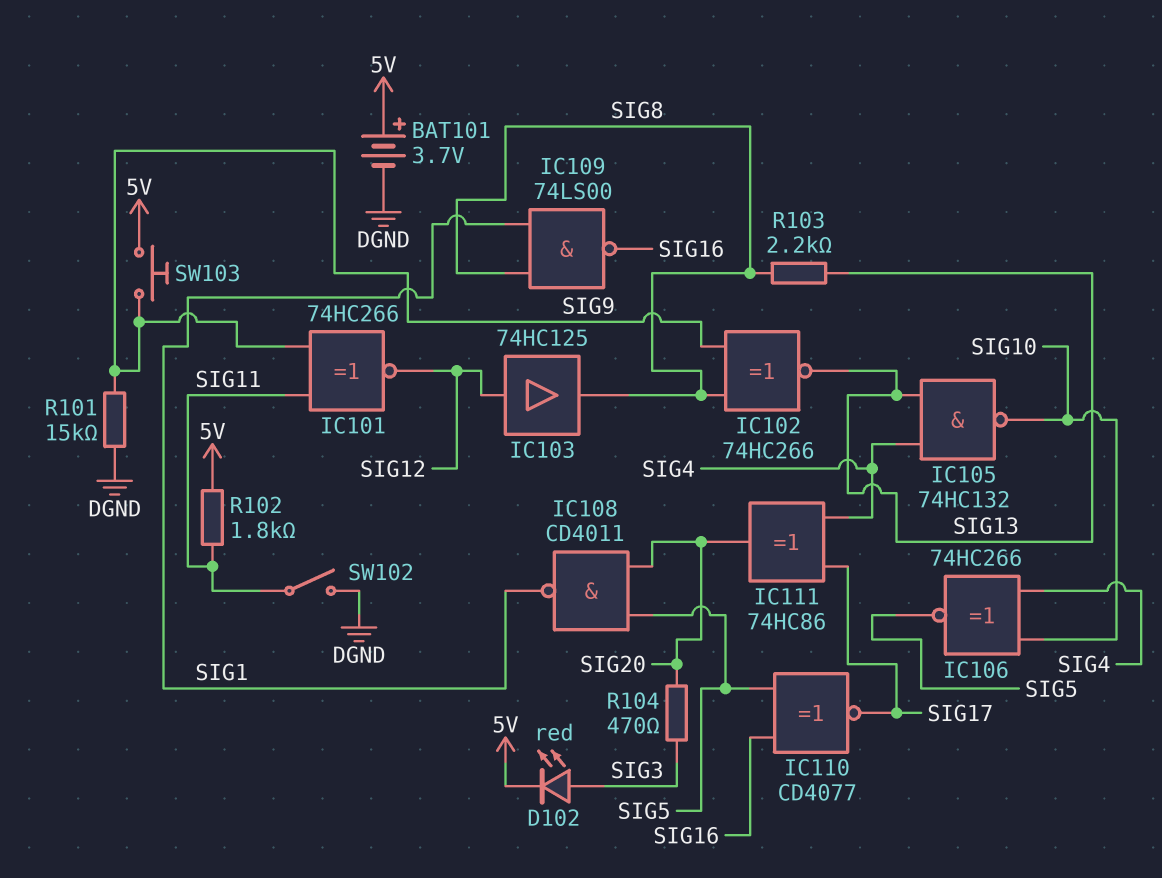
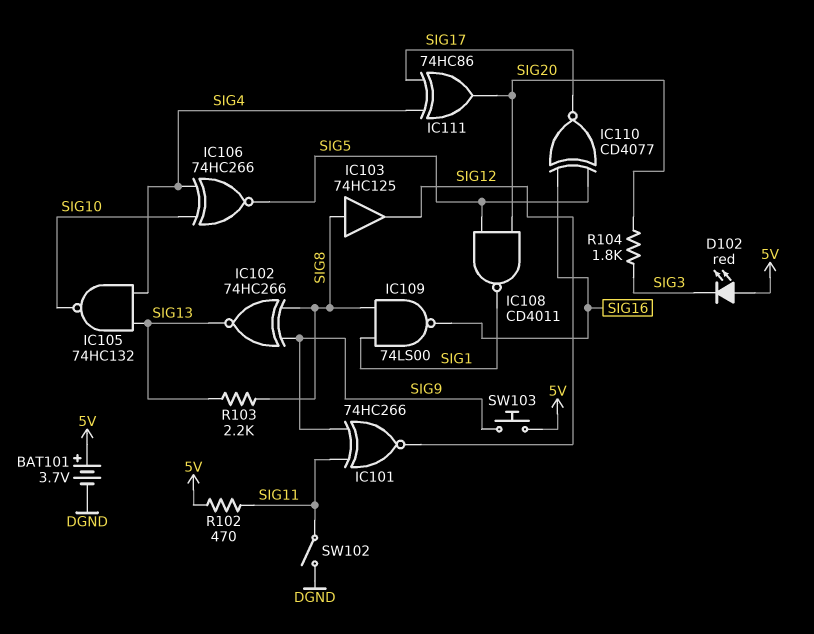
D102: LED red (A SIG3, K 5V) -> LED red (A 5V, K SIG3)
IC103: buffer 74HC125 (in SIG12, out SIG8) -> buffer 74HC125 (in SIG8, out SIG12)
R101: 15k (DGND, SIG9) -> none
R102: 1.8k (5V, SIG11) -> 470 (5V, SIG11)
R104: 470 (SIG3, SIG20) -> 1.8k (SIG3, SIG20)

